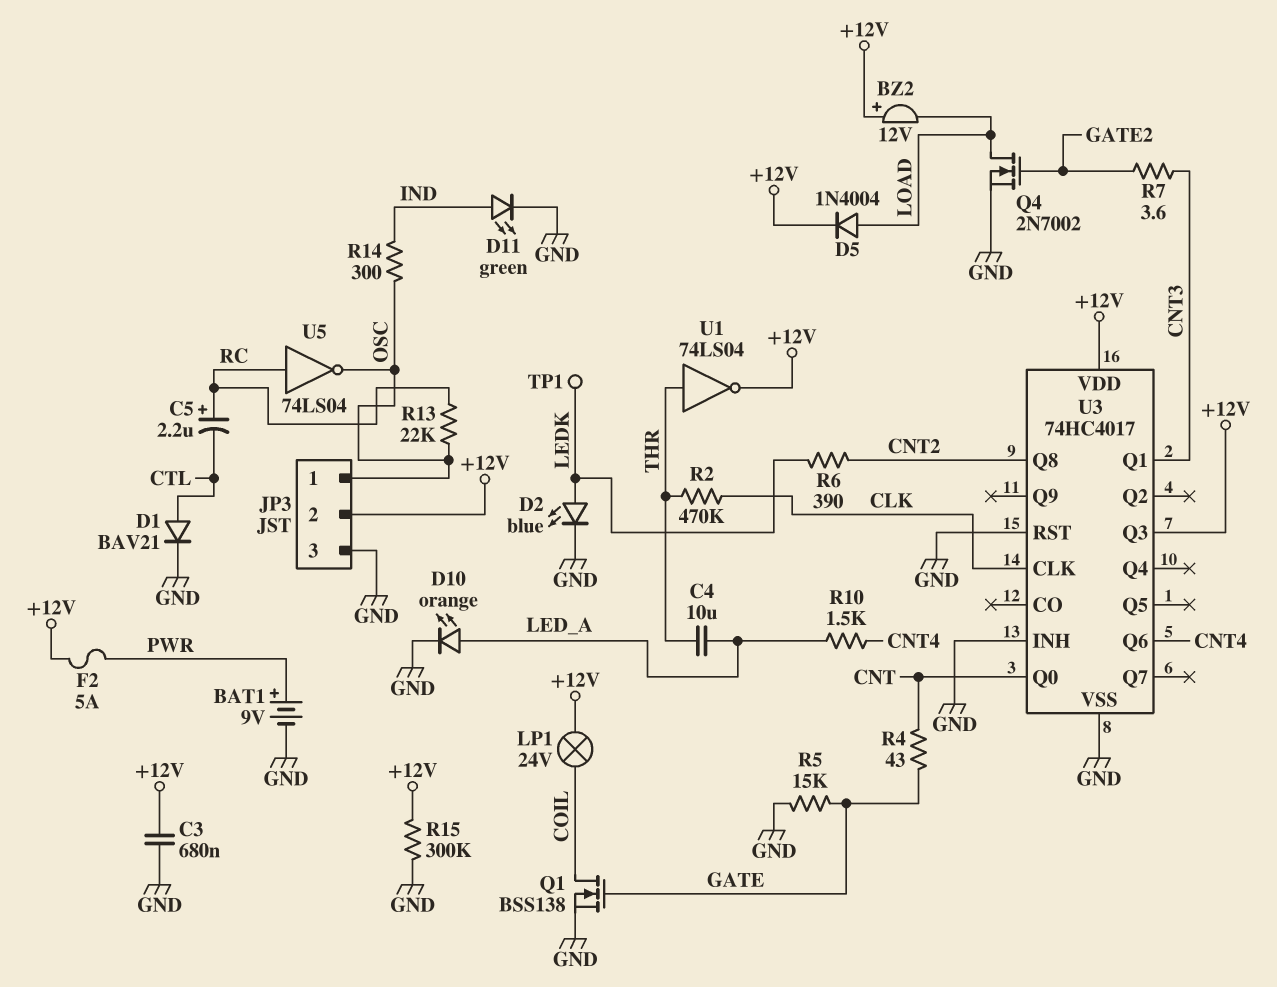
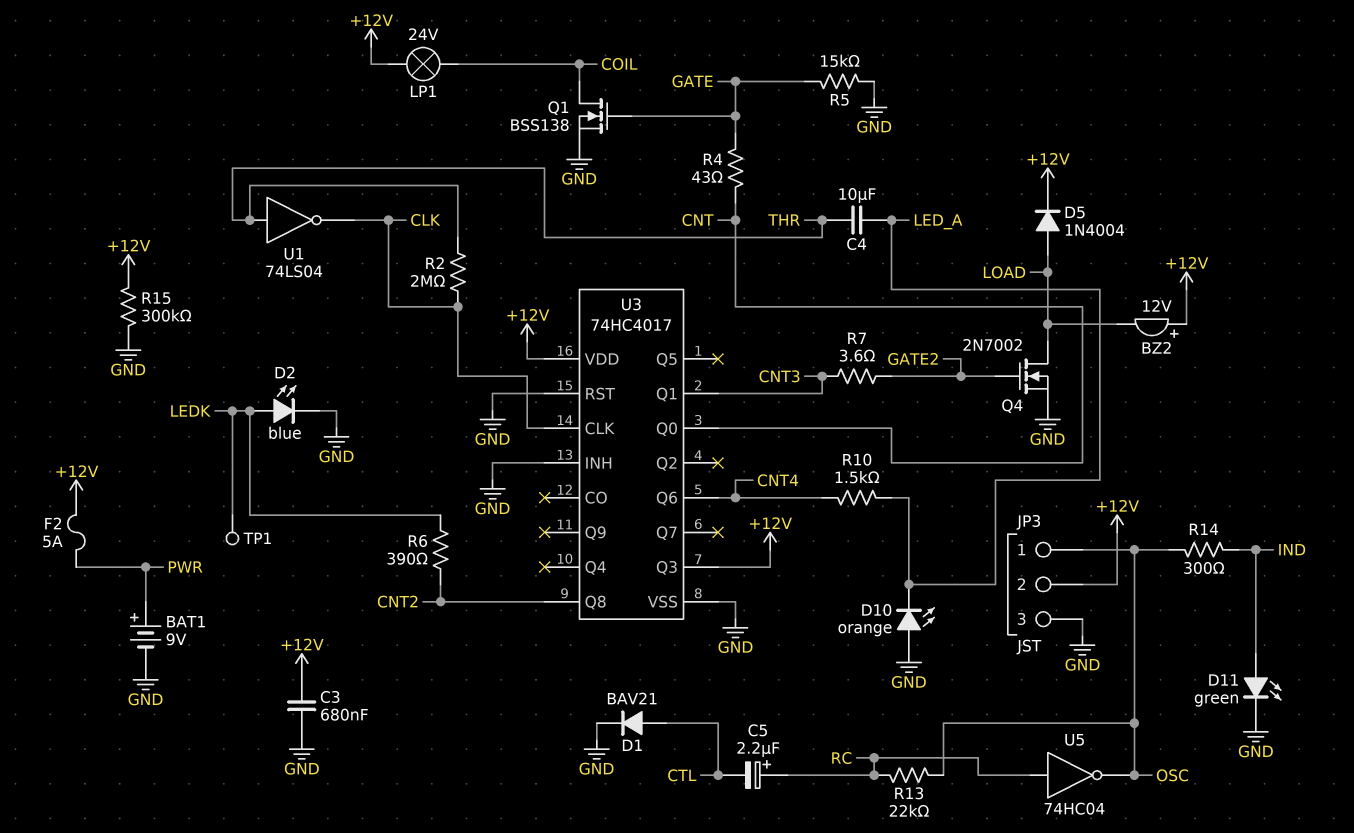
D10: LED orange (A LED_A, K GND) -> LED orange (A GND, K LED_A)
R2: 470k (CLK, THR) -> 2M (CLK, THR)
U1: NOT 74LS04 (in THR, out +12V) -> NOT 74LS04 (in THR, out CLK)
U5: NOT 74LS04 (in RC, out OSC) -> NOT 74HC04 (in RC, out OSC)

